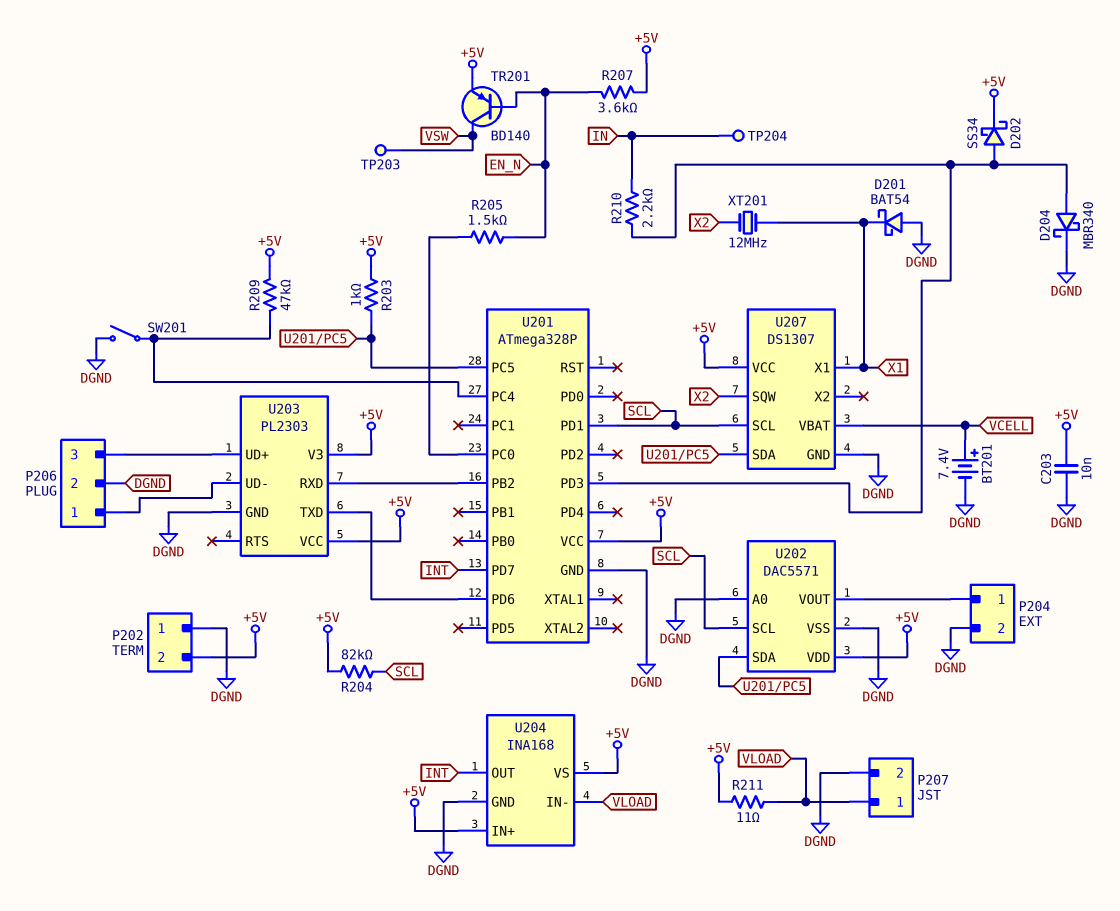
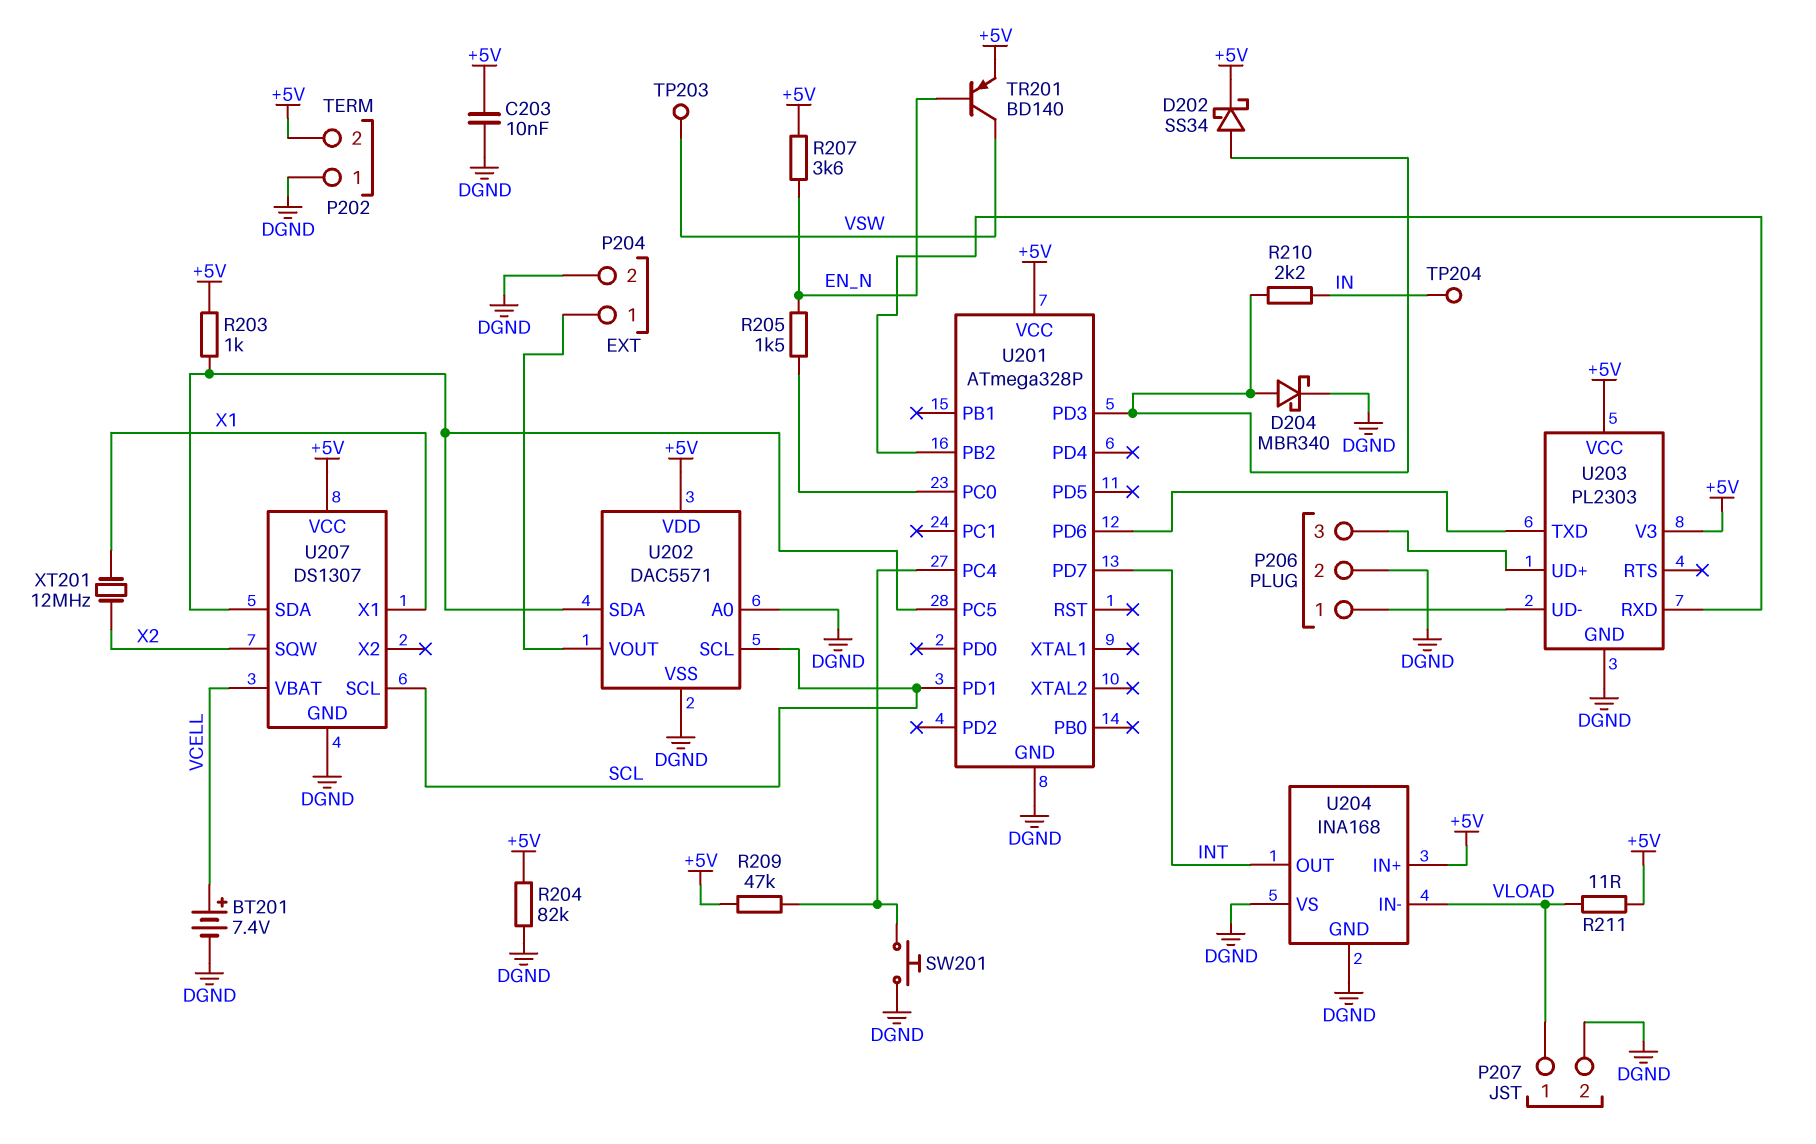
D201: schottky BAT54 (A DGND, K X1) -> none
R204: 82k (+5V, SCL) -> 82k (+5V, DGND)
SW201: switch (DGND, U201/PC4) -> button (DGND, U201/PC4)
U204 pin VS: +5V -> DGND

